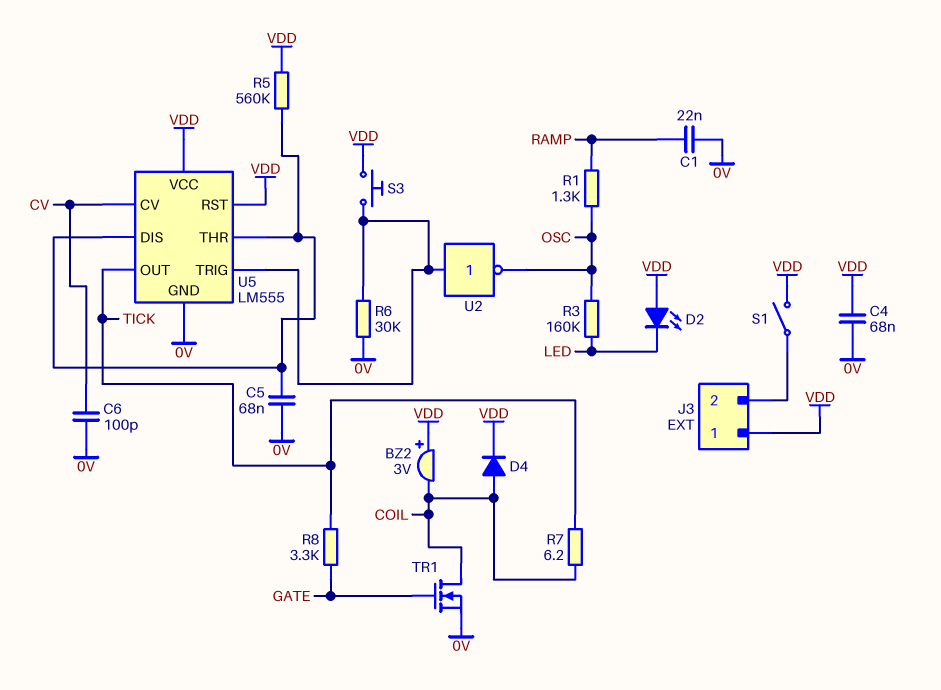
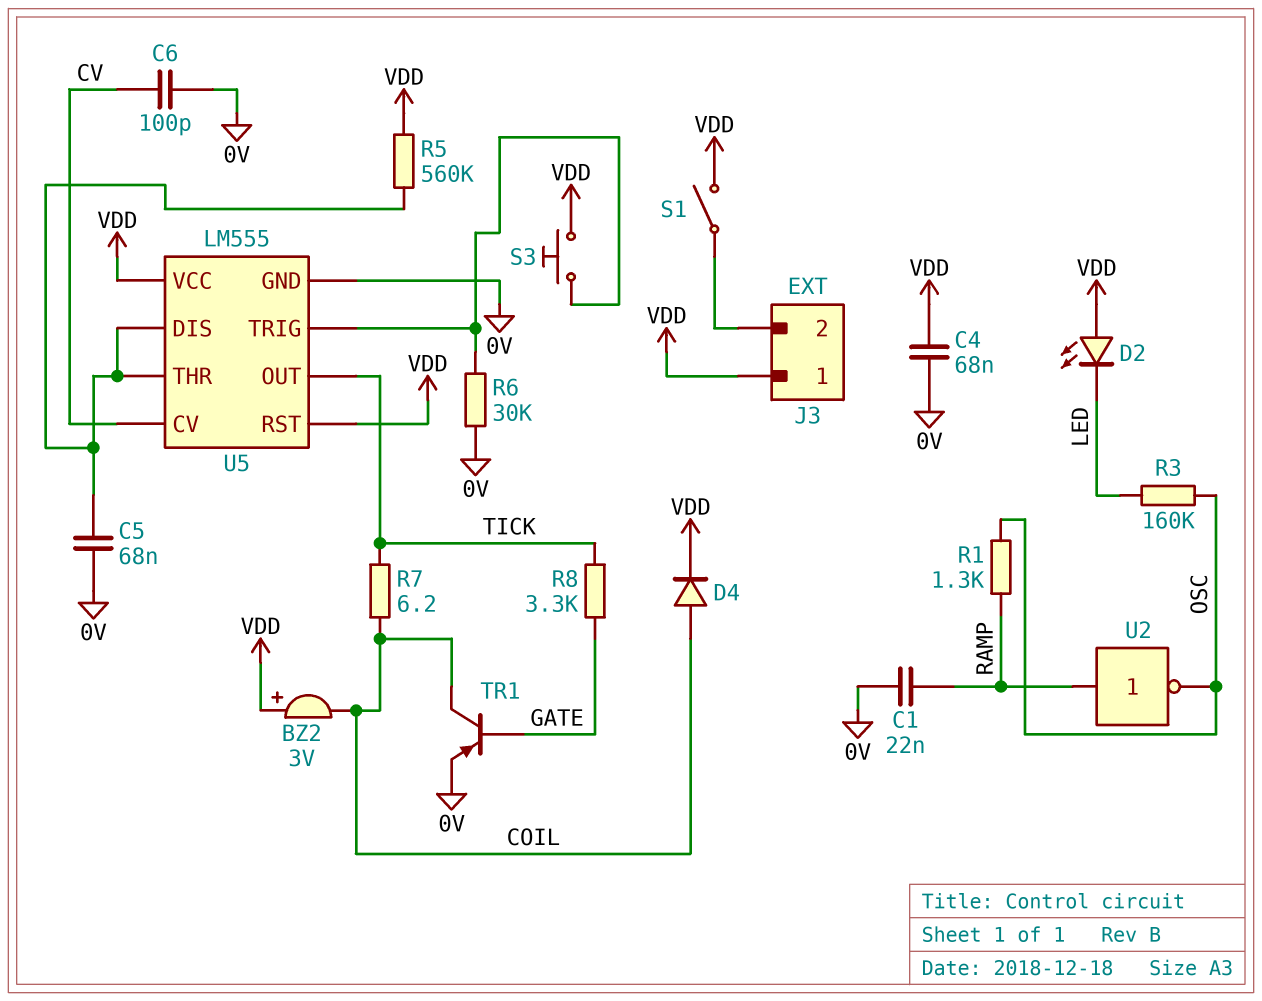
TR1: NMOS (G GATE, D COIL, S 0V) -> PNP (B GATE, C COIL, E 0V)
U2: NOT (in U5/TRIG, out OSC) -> NOT (in RAMP, out OSC)

